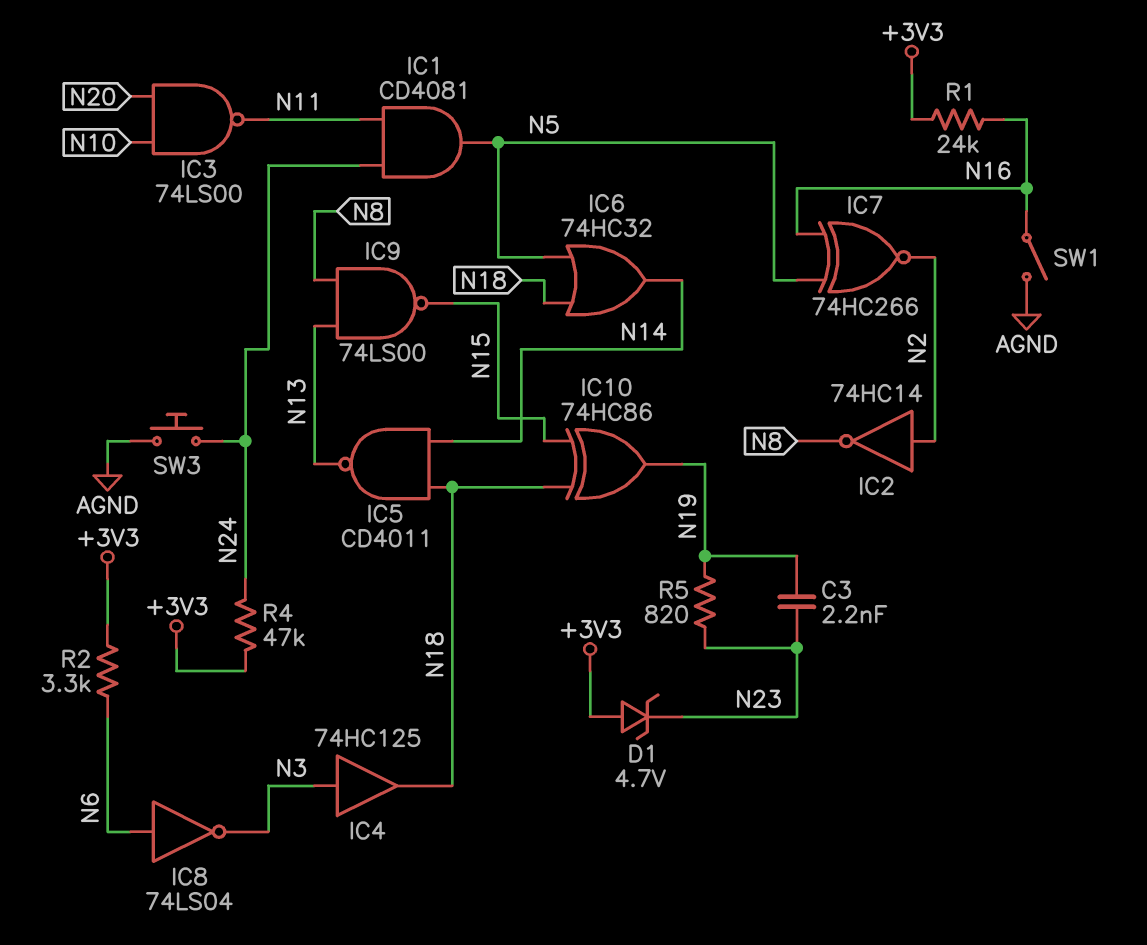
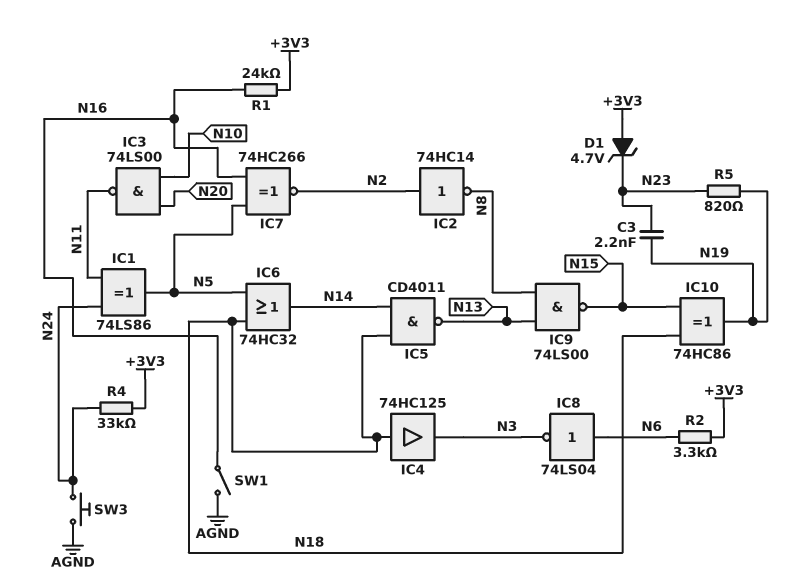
IC1: AND CD4081 (in N11, in N24, out N5) -> XOR 74LS86 (in N11, in N24, out N5)
IC4: buffer 74HC125 (in N3, out N18) -> buffer 74HC125 (in N18, out N3)
R4: 47k (+3V3, N24) -> 33k (+3V3, N24)

